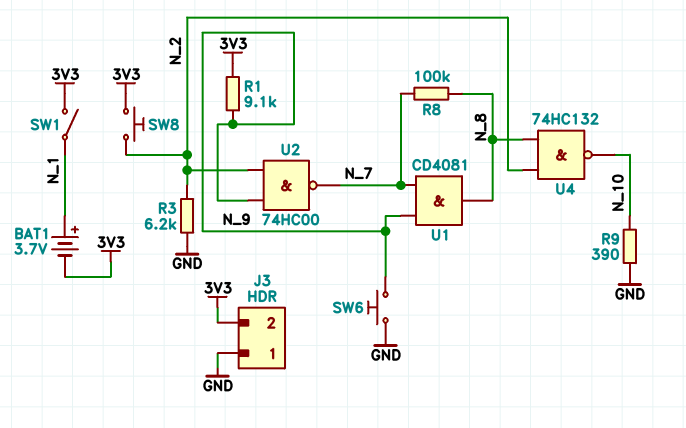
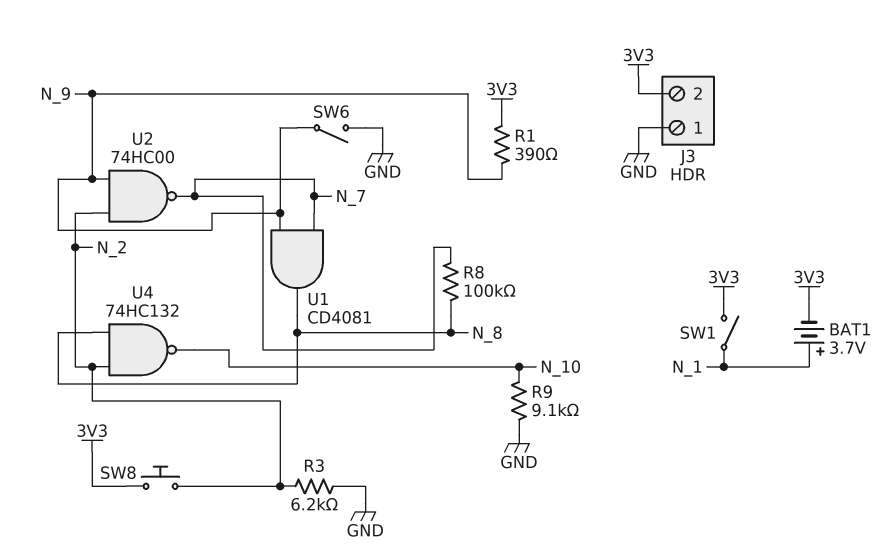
R1: 9.1k (3V3, N_9) -> 390 (3V3, N_9)
R9: 390 (GND, N_10) -> 9.1k (GND, N_10)
SW6: button (GND, N_9) -> switch (GND, N_9)

